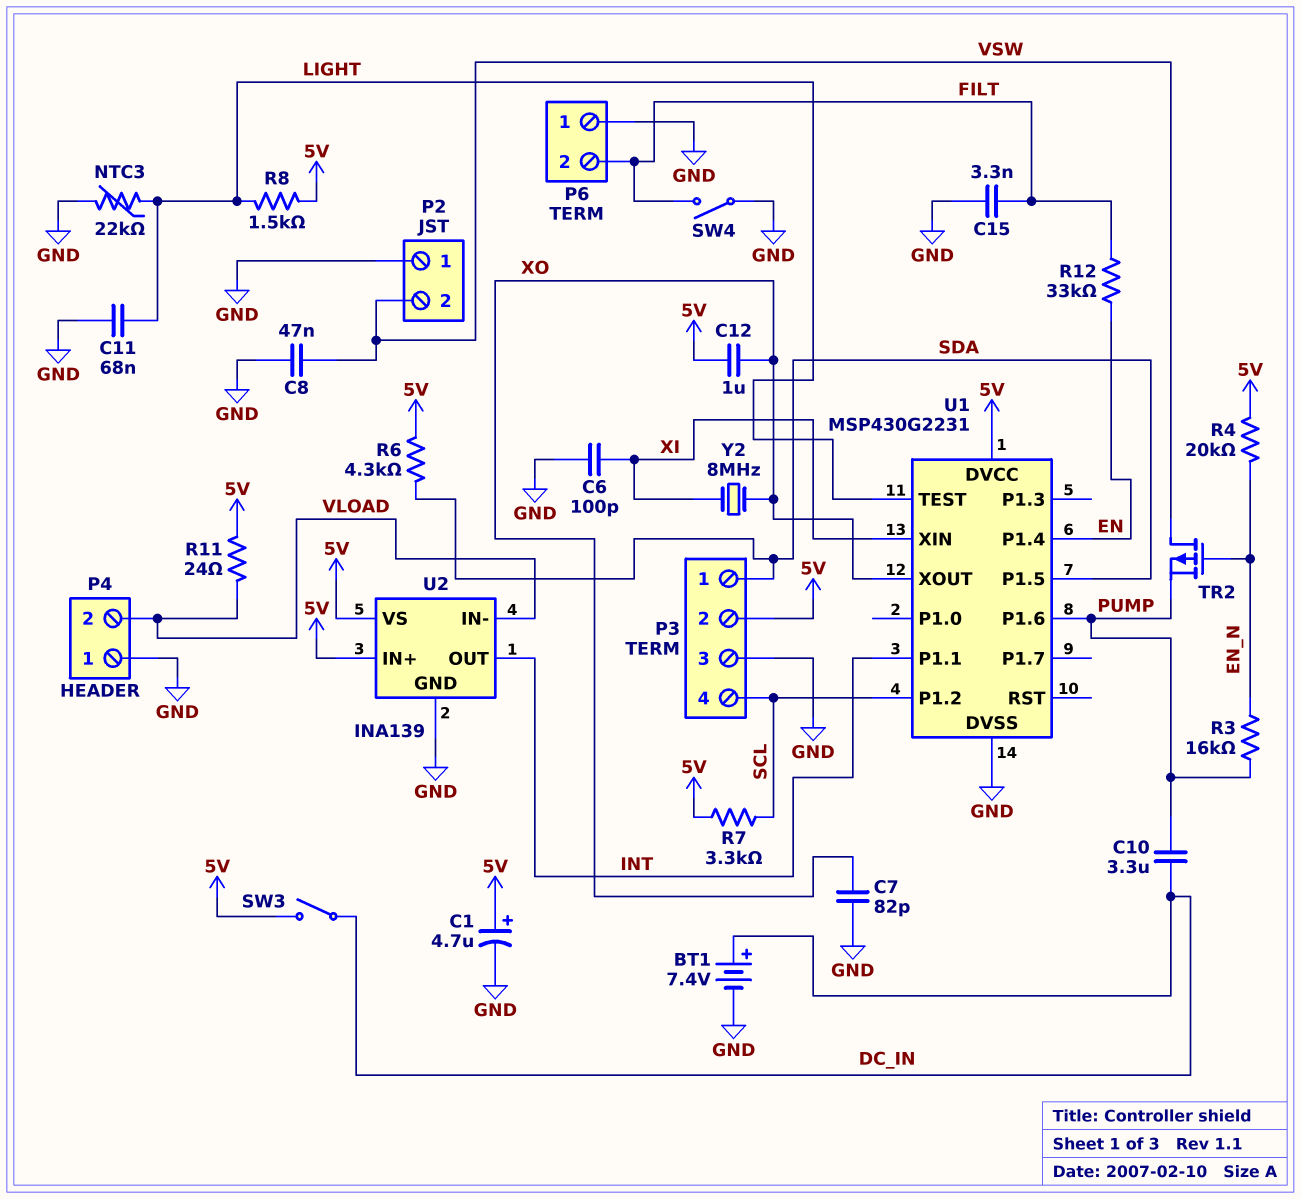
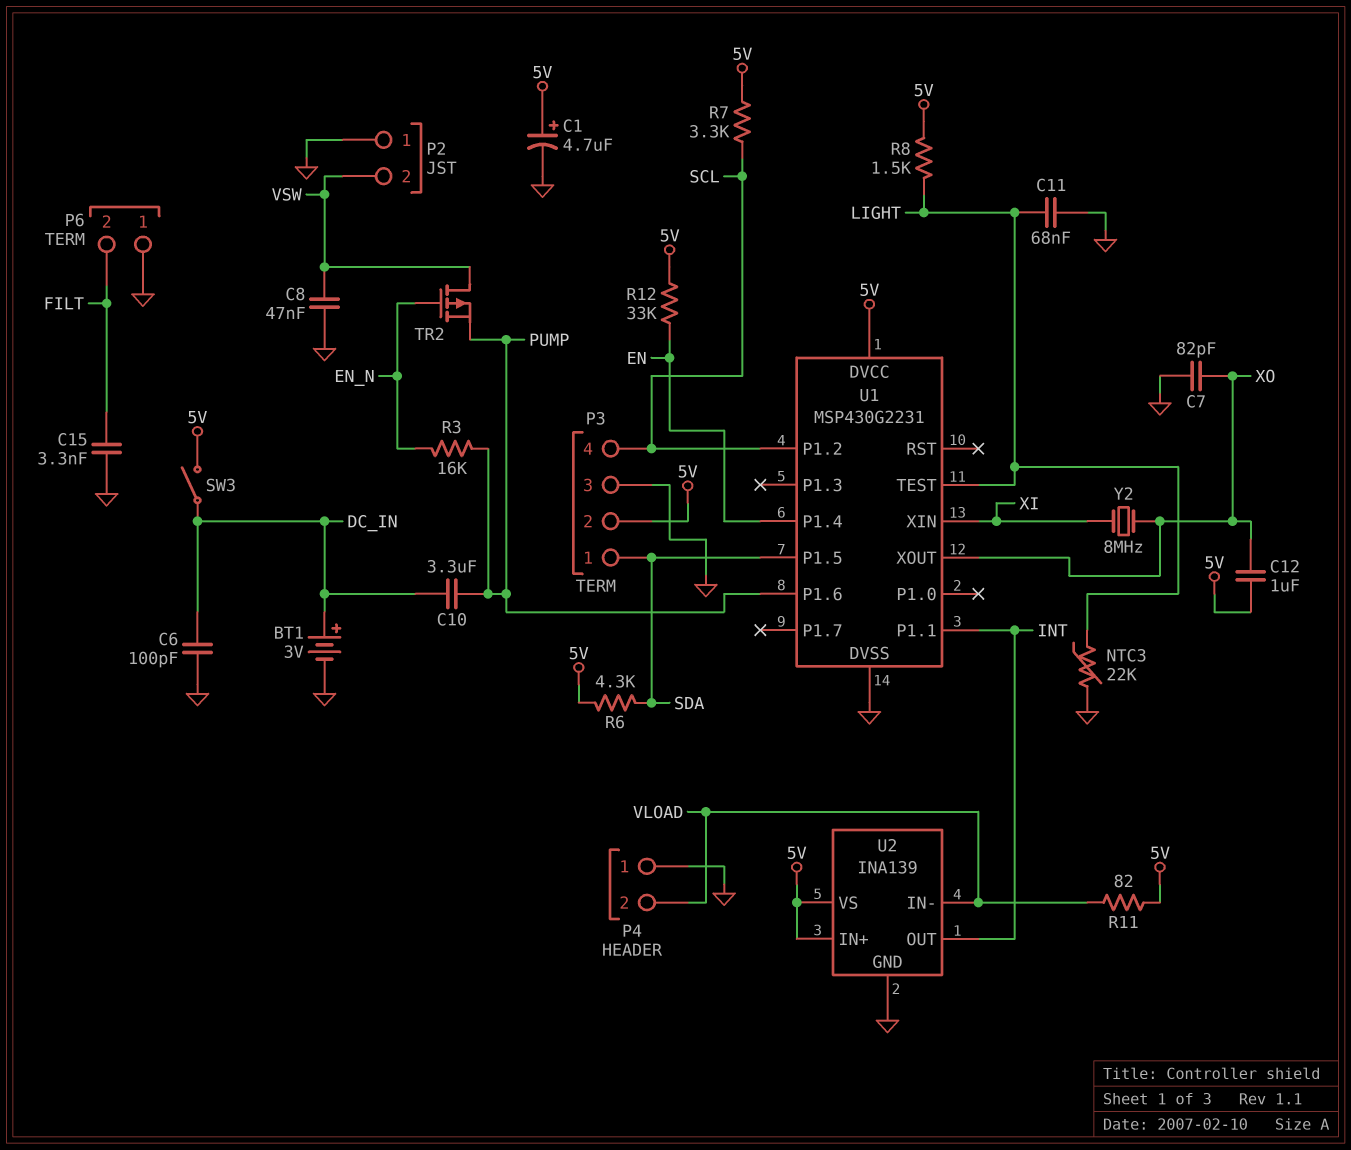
BT1: 7.4V (plus DC_IN, minus GND) -> 3V (plus DC_IN, minus GND)
C6: 100pF (GND, XI) -> 100pF (DC_IN, GND)
R4: 20k (5V, EN_N) -> none
R11: 24 (5V, VLOAD) -> 82 (5V, VLOAD)
R12: 33k (EN, FILT) -> 33k (5V, EN)
SW4: switch (FILT, GND) -> none

